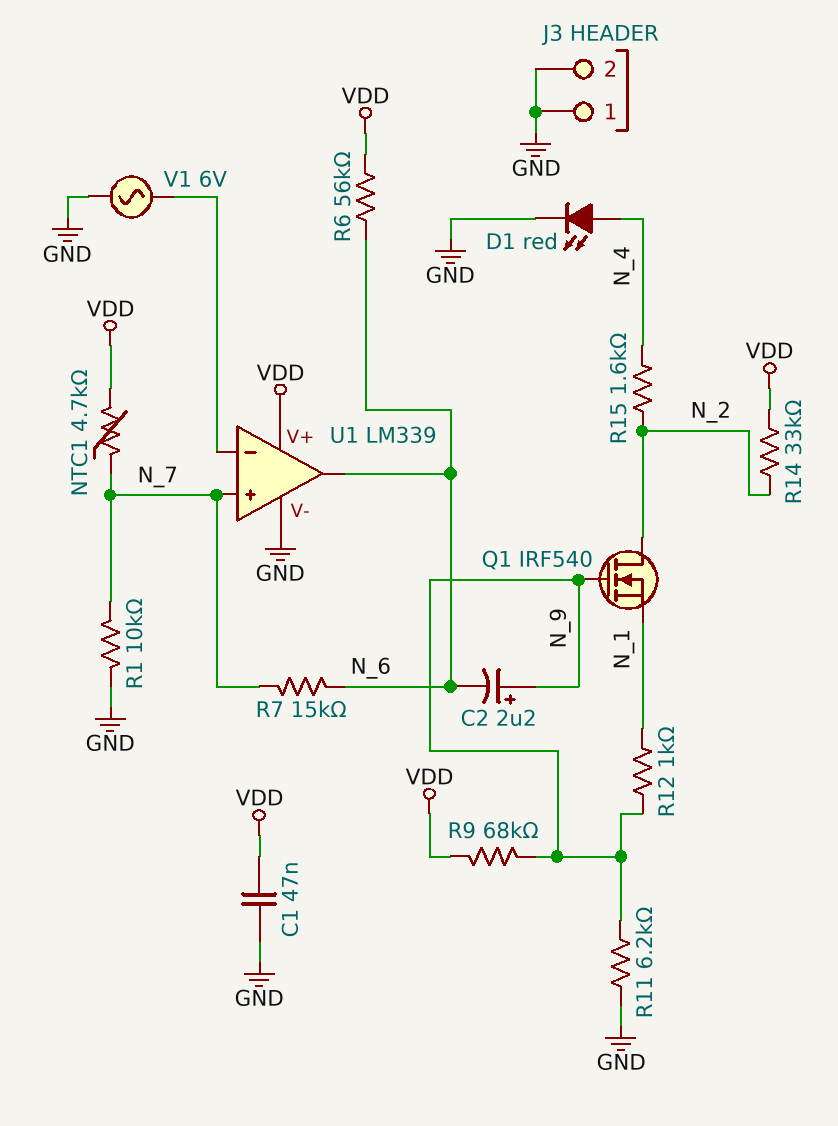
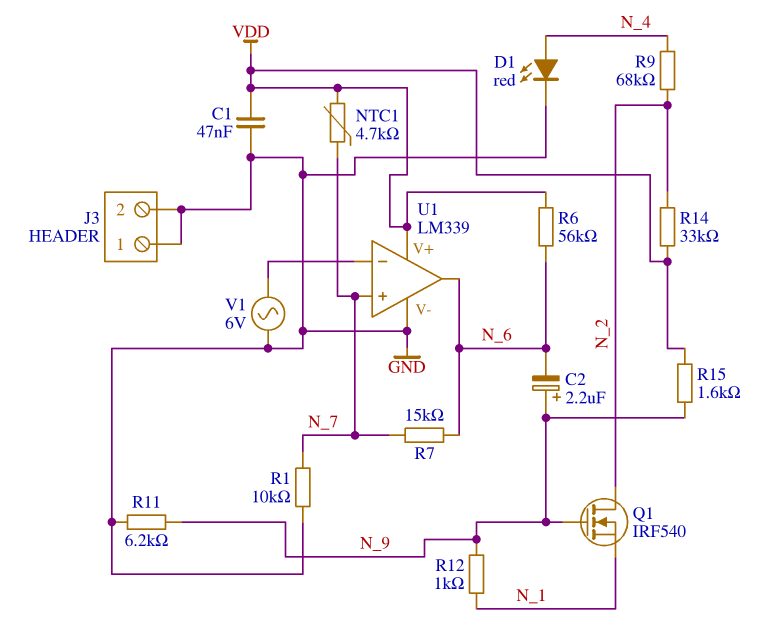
R9: 68k (N_9, VDD) -> 68k (N_2, N_4)
R15: 1.6k (N_2, N_4) -> 1.6k (N_9, VDD)

